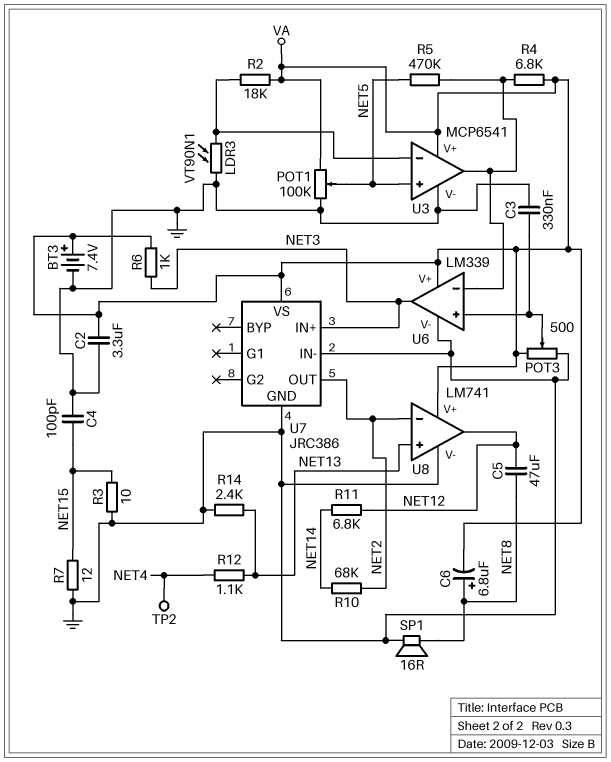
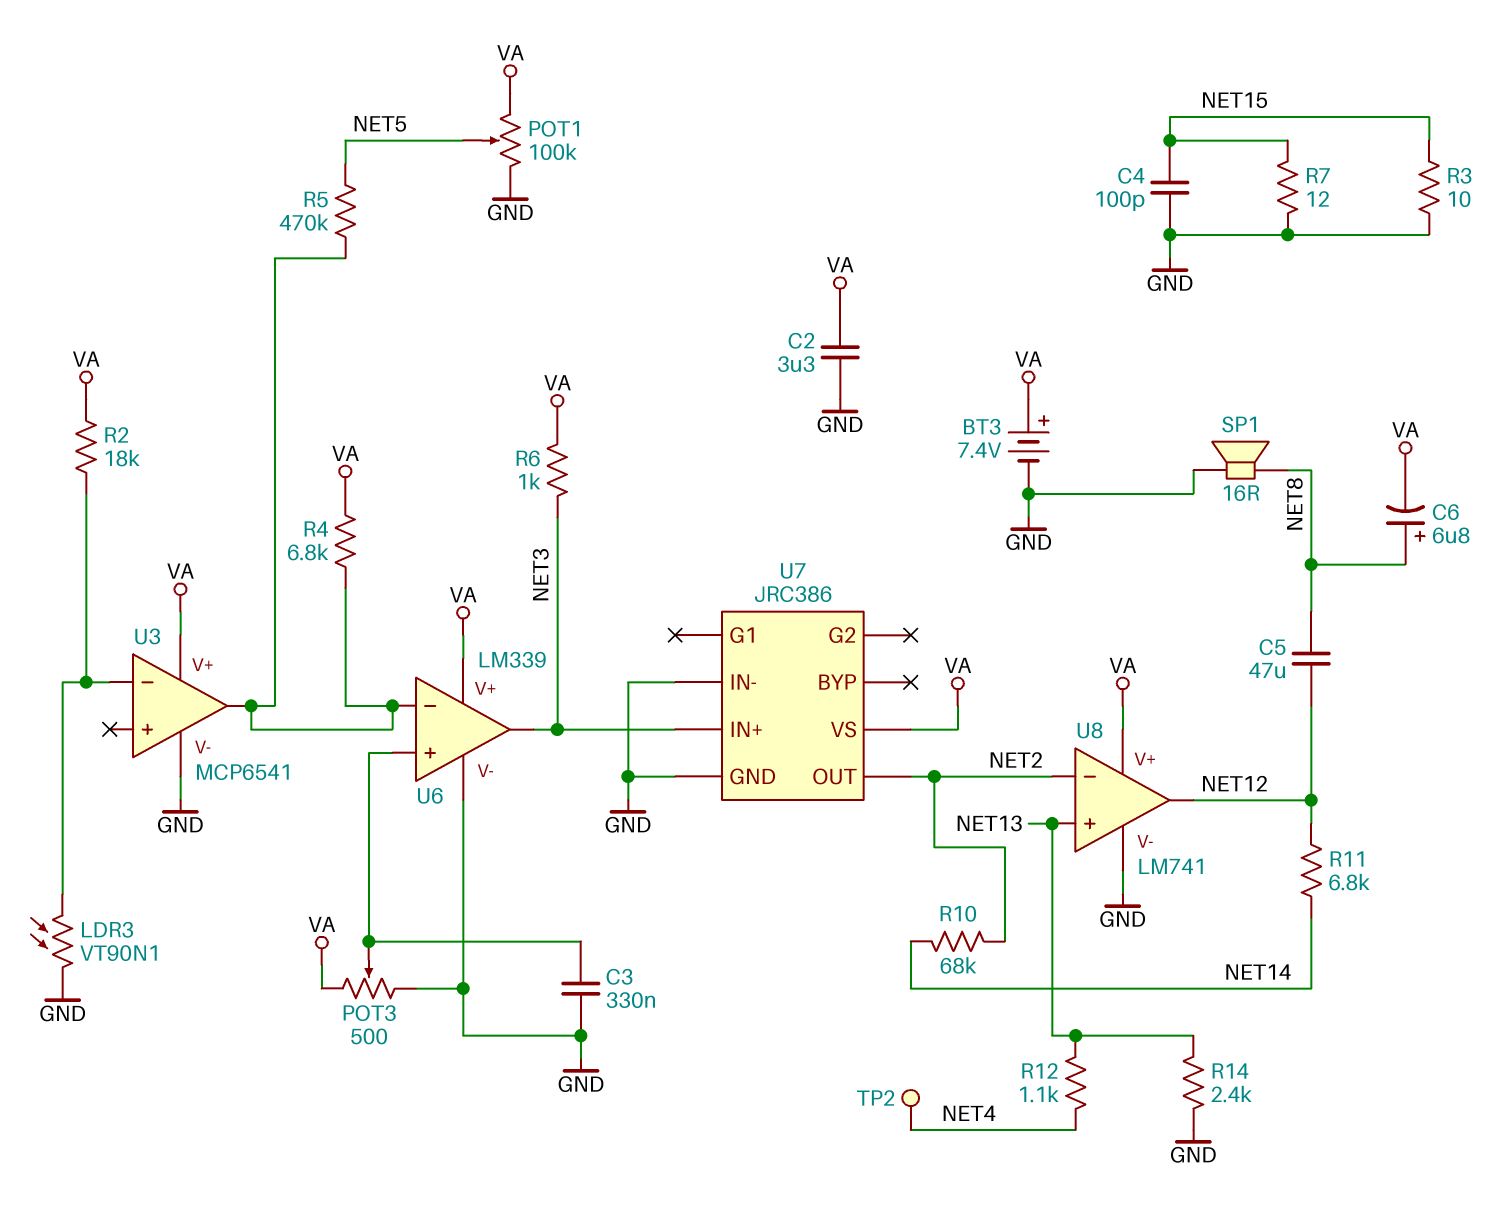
U3 pin in+: NET5 -> none

